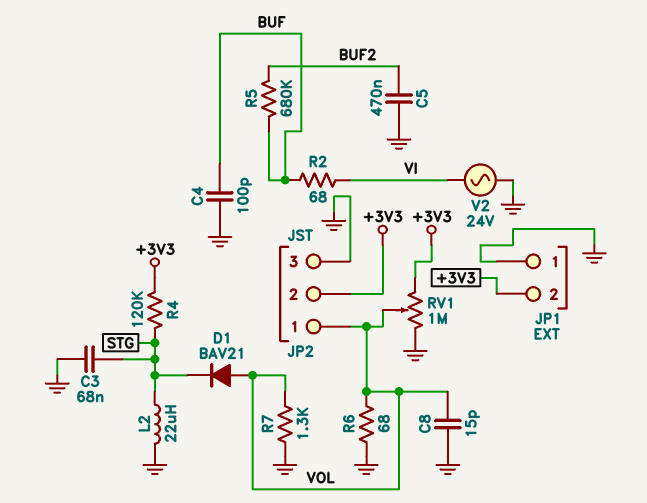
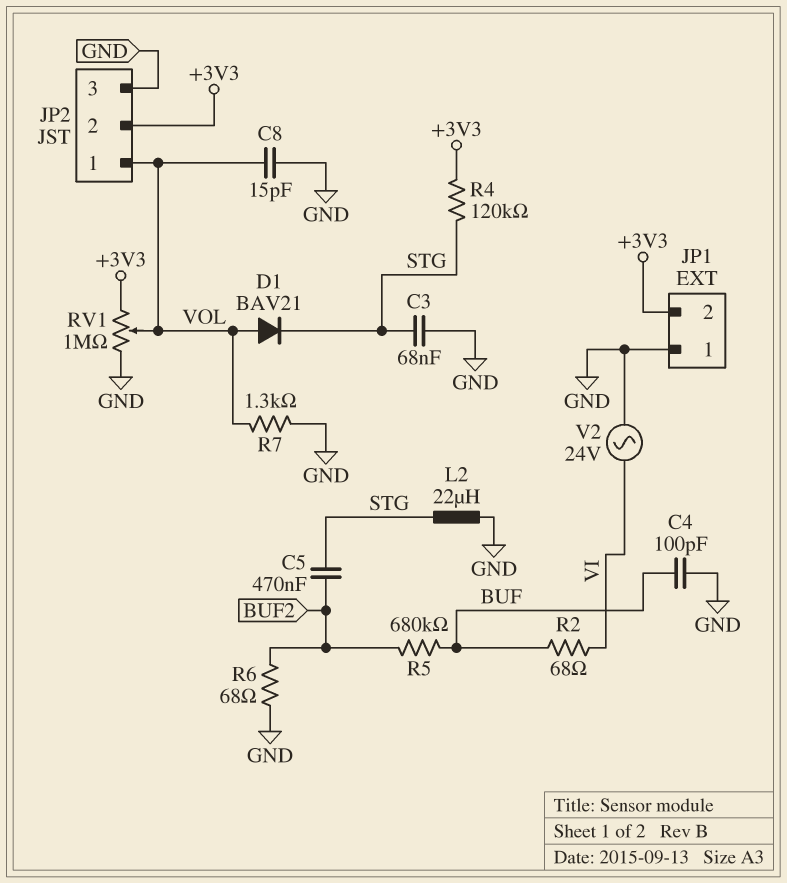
C5: 470nF (BUF2, GND) -> 470nF (BUF2, STG)
R6: 68 (GND, VOL) -> 68 (BUF2, GND)

